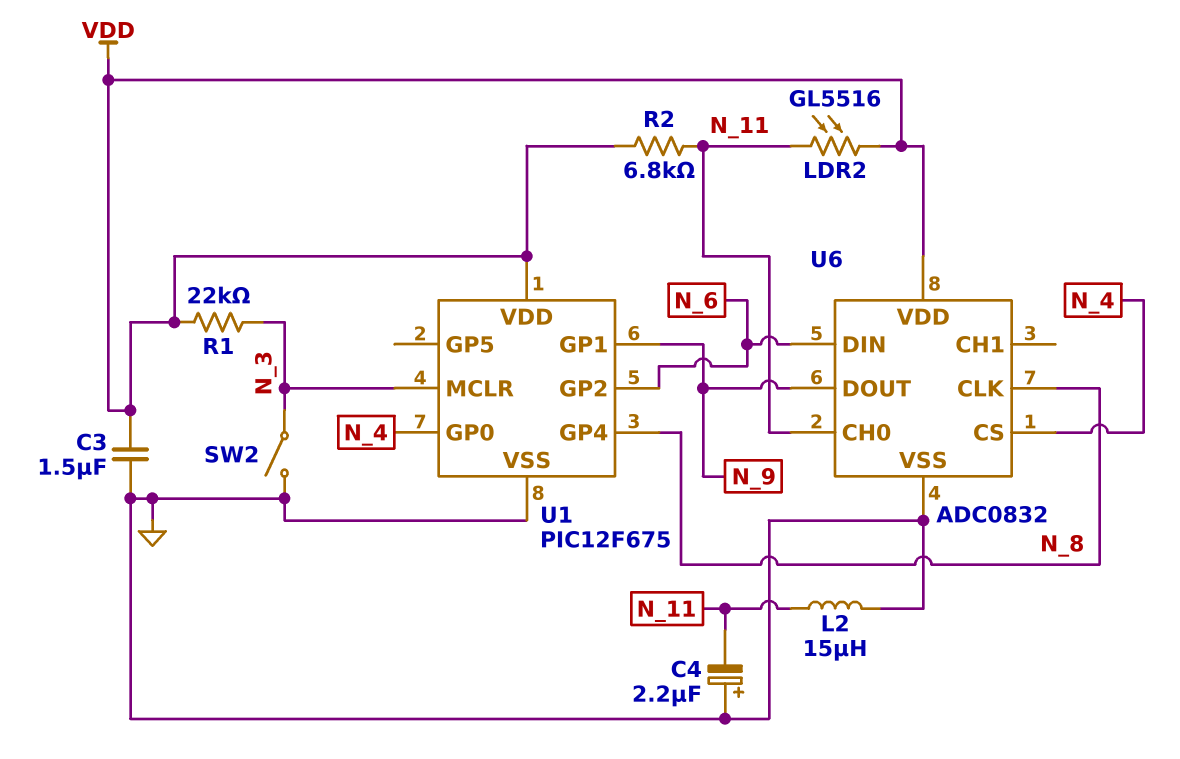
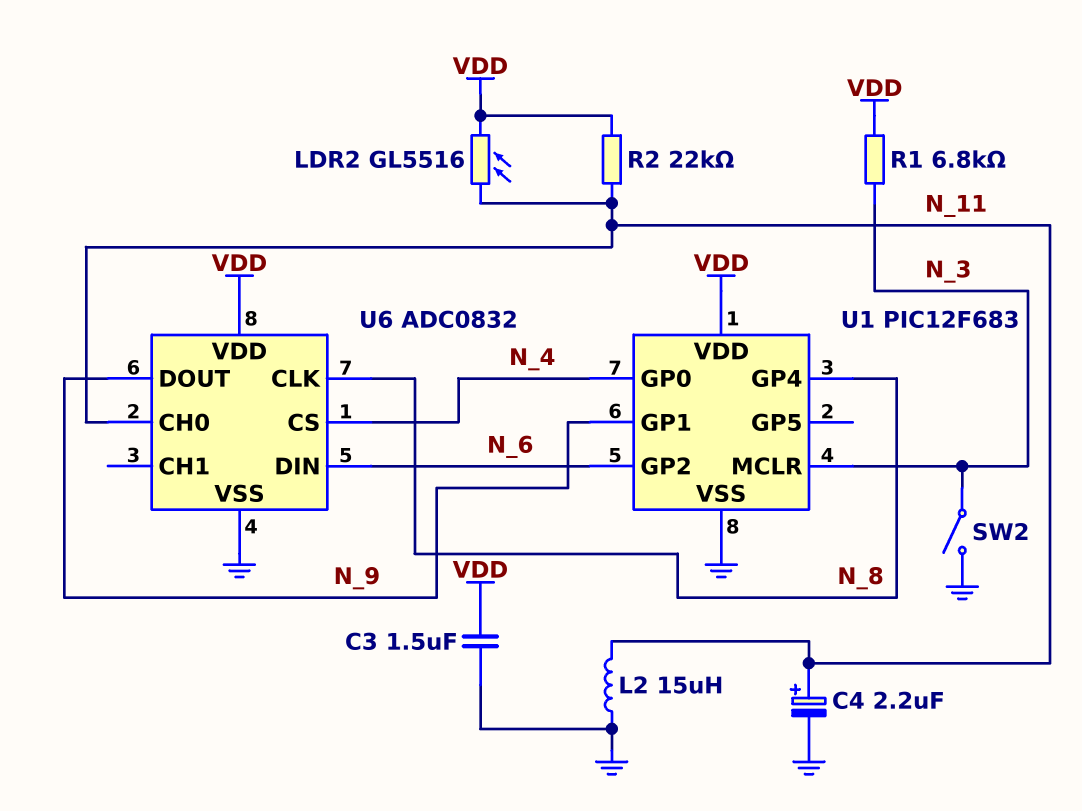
C4: 2.2uF (plus GND, minus N_11) -> 2.2uF (plus N_11, minus GND)
R1: 22k (N_3, VDD) -> 6.8k (N_3, VDD)
R2: 6.8k (N_11, VDD) -> 22k (N_11, VDD)
U1: PIC12F675 -> PIC12F683

